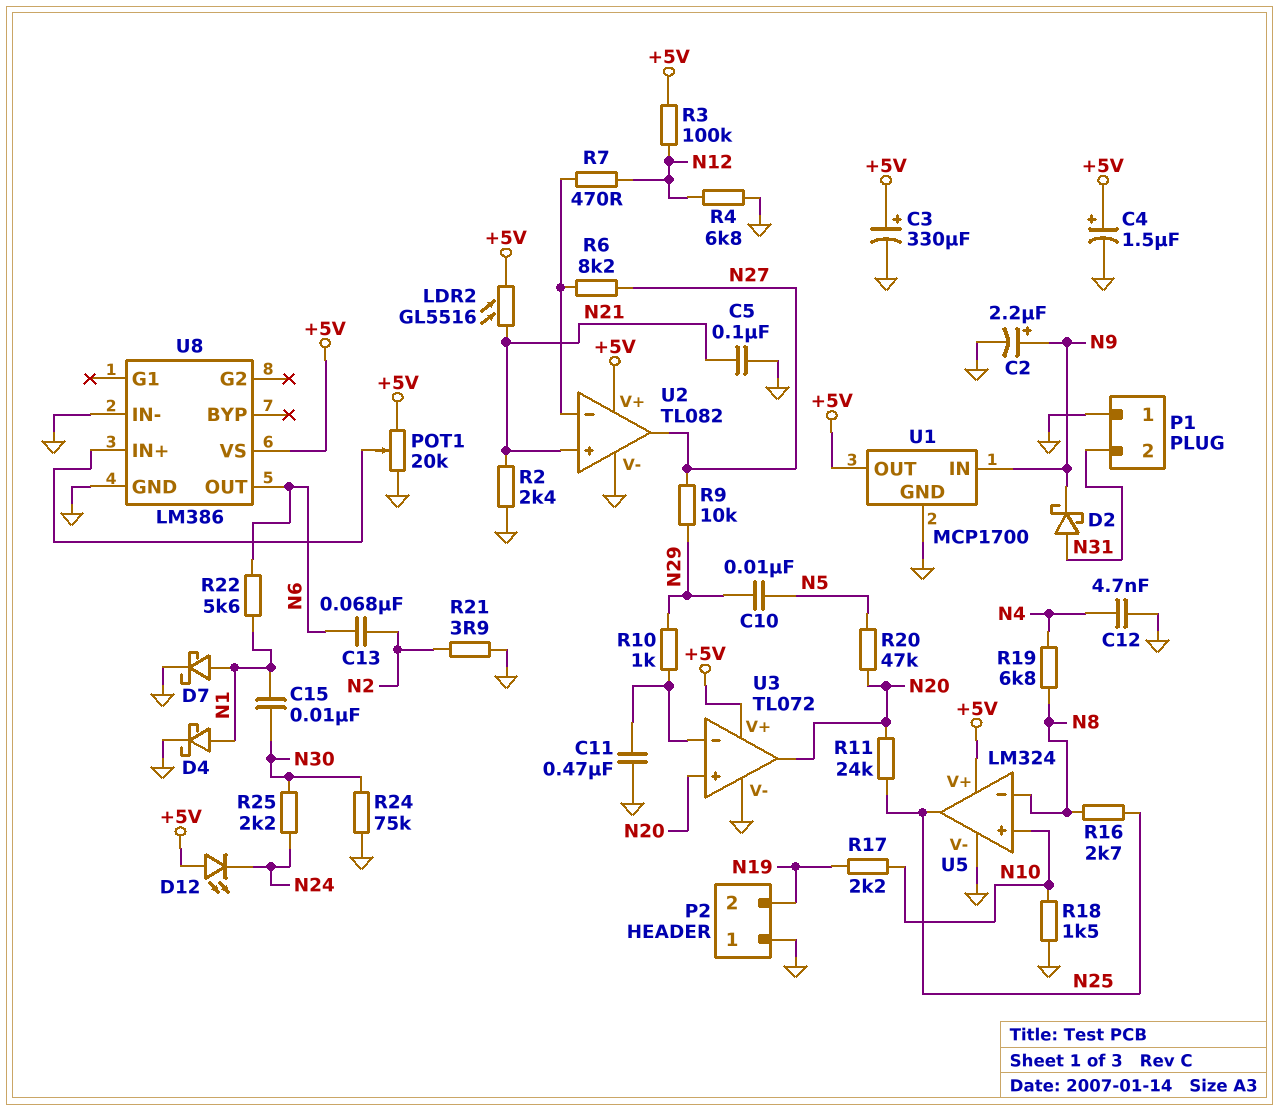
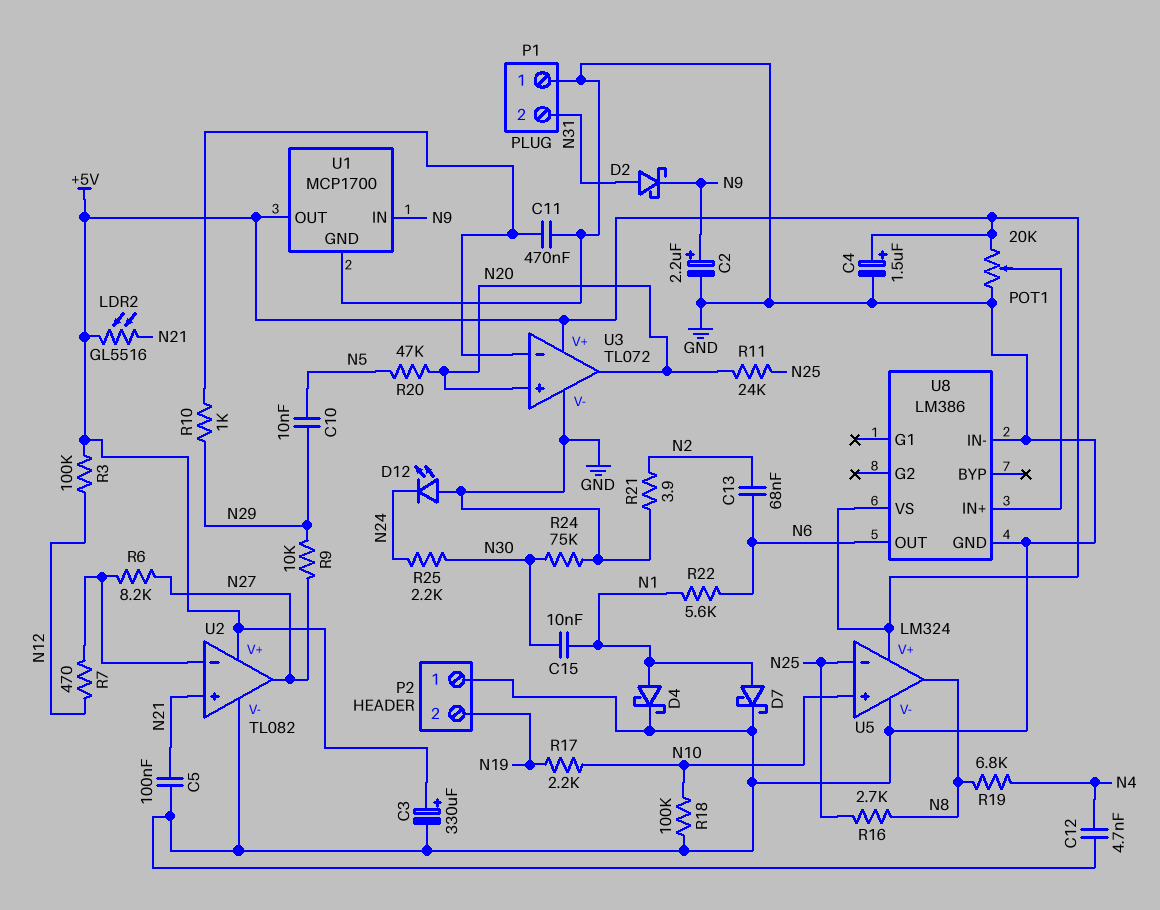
D12: LED (A +5V, K N24) -> LED (A GND, K N24)
R2: 2.4k (GND, N21) -> none
R4: 6.8k (GND, N12) -> none
R18: 1.5k (GND, N10) -> 100k (GND, N10)
U5 pin in-: N8 -> N25
U5 pin out: N25 -> N8

